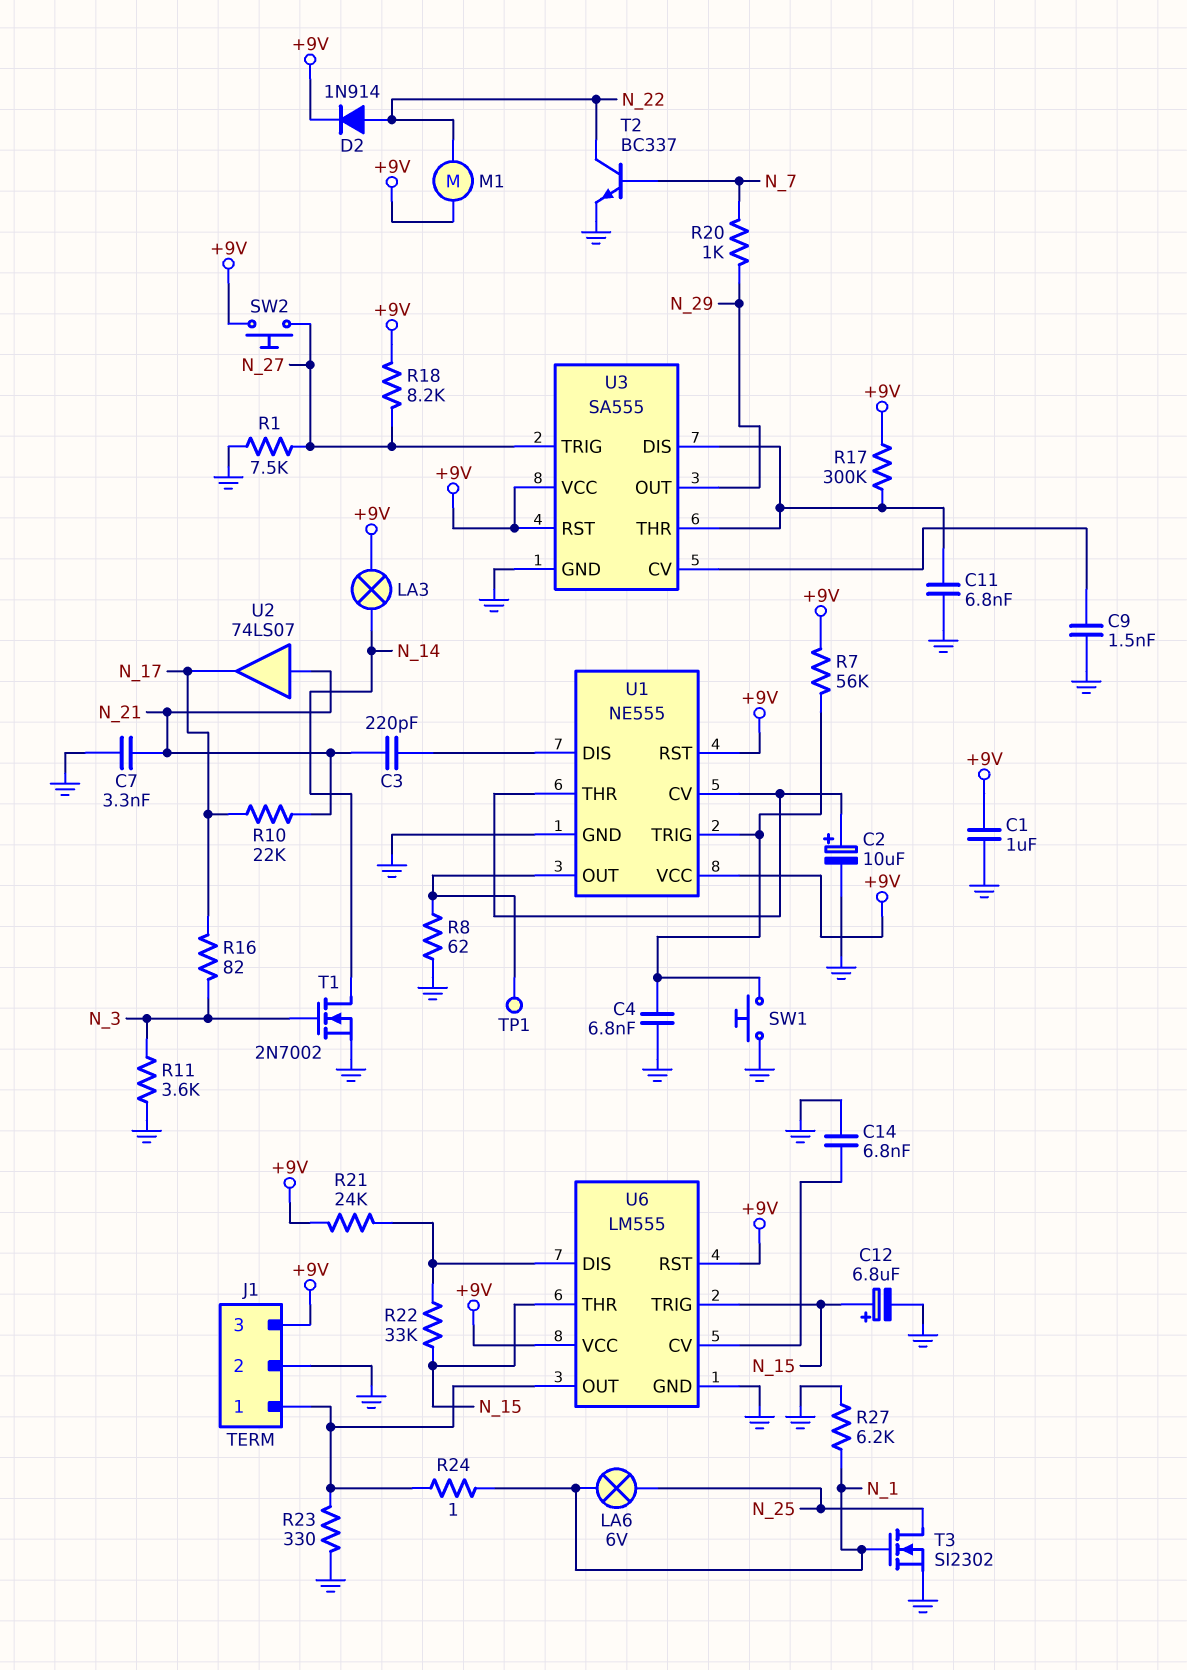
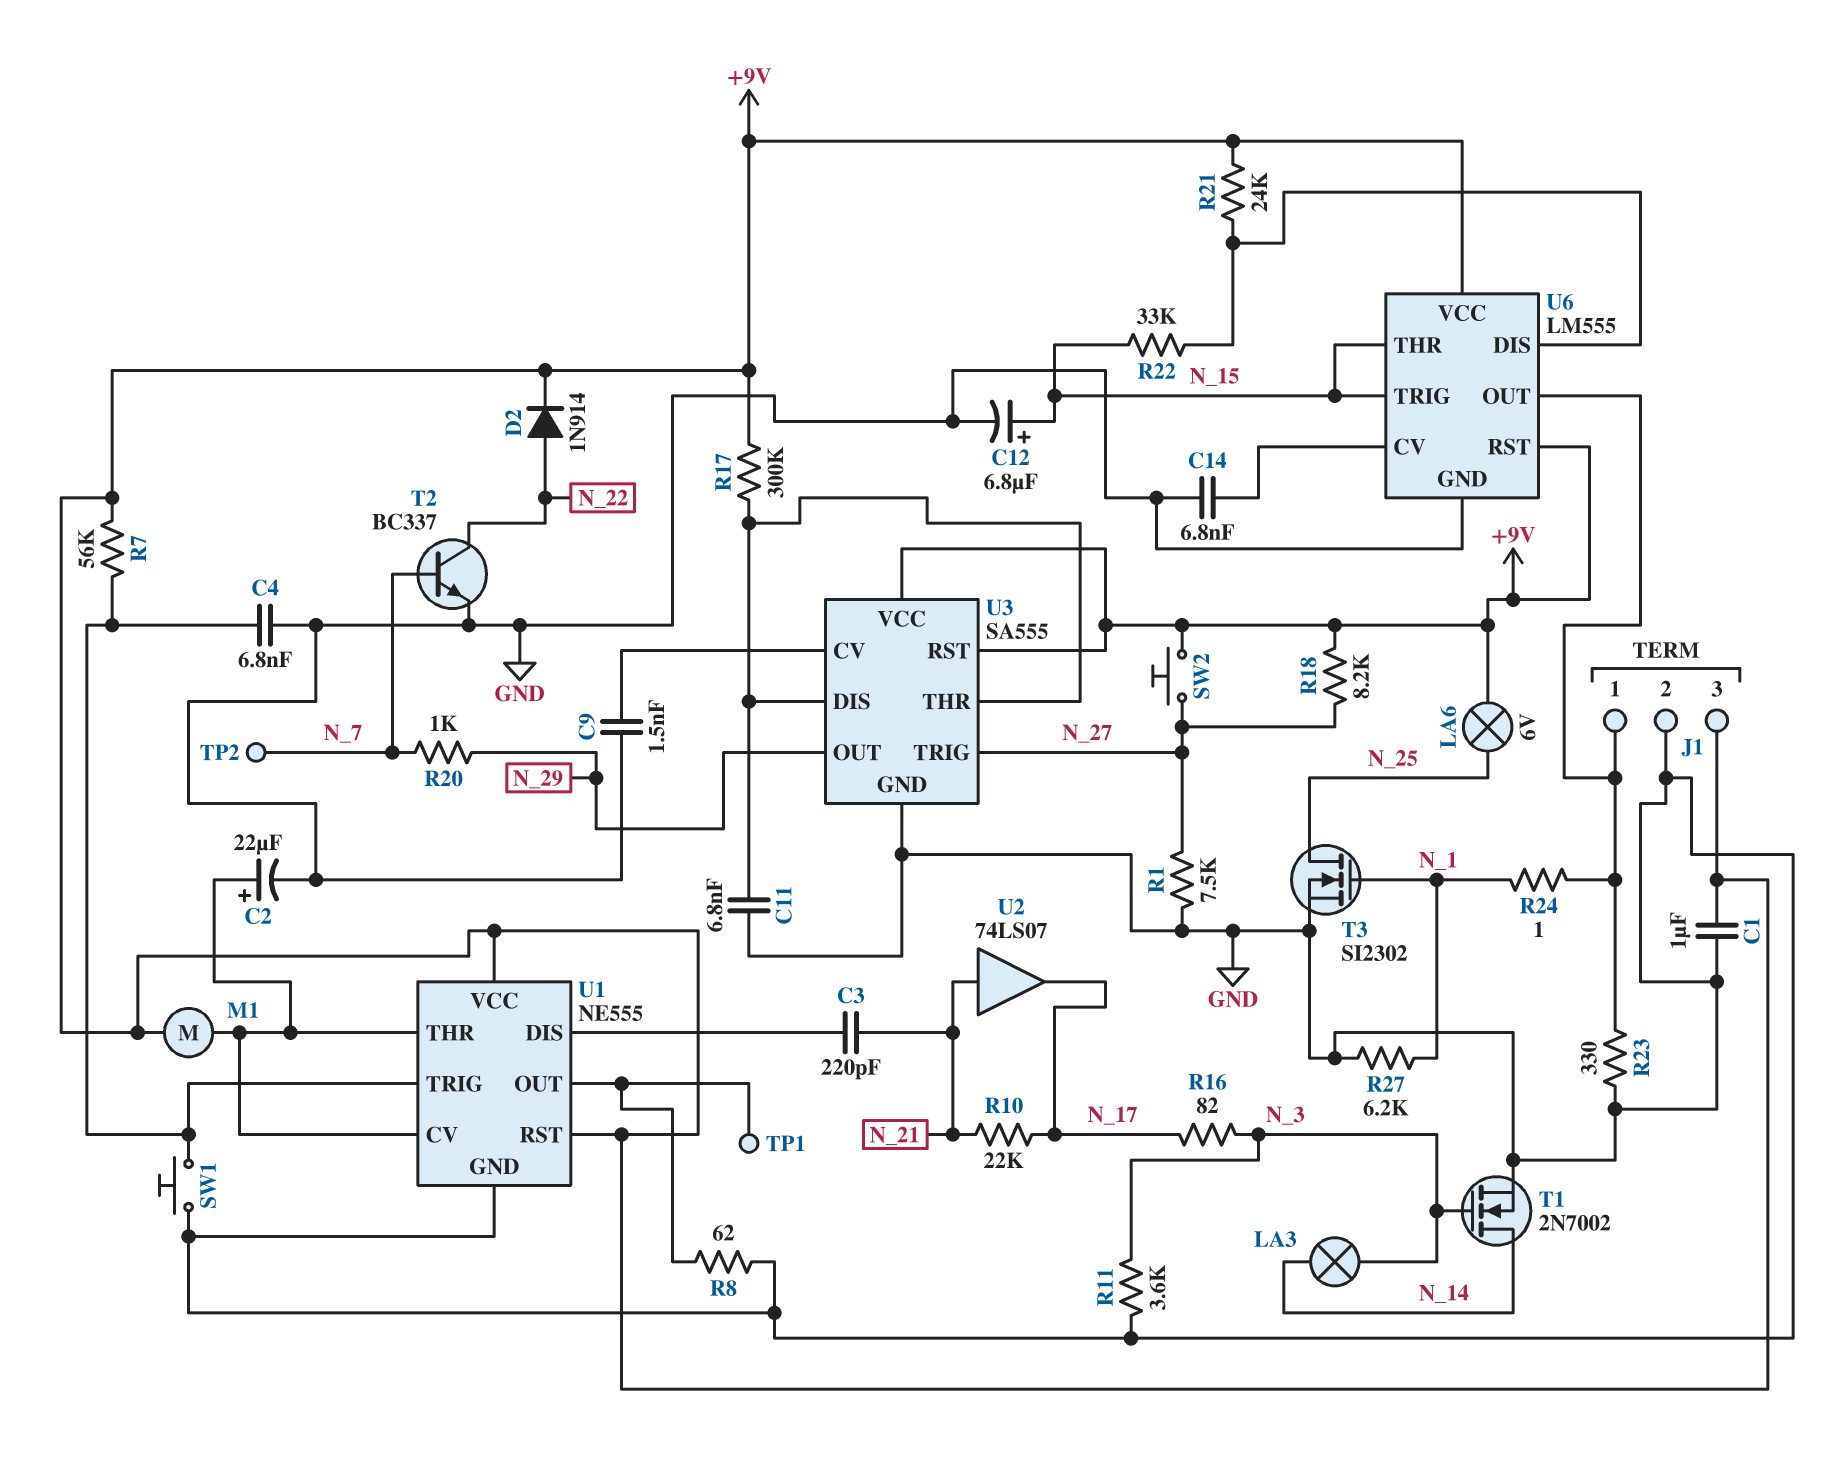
C2: 10uF (plus U1/CV, minus GND) -> 22uF (plus U1/CV, minus GND)
C7: 3.3nF (GND, N_21) -> none
LA3: lamp (+9V, N_14) -> lamp (N_3, N_14)
LA6: lamp 6V (N_1, N_25) -> lamp 6V (+9V, N_25)
M1: motor (+9V, N_22) -> motor (+9V, U1/CV)
TP2: none -> test point (N_7)

